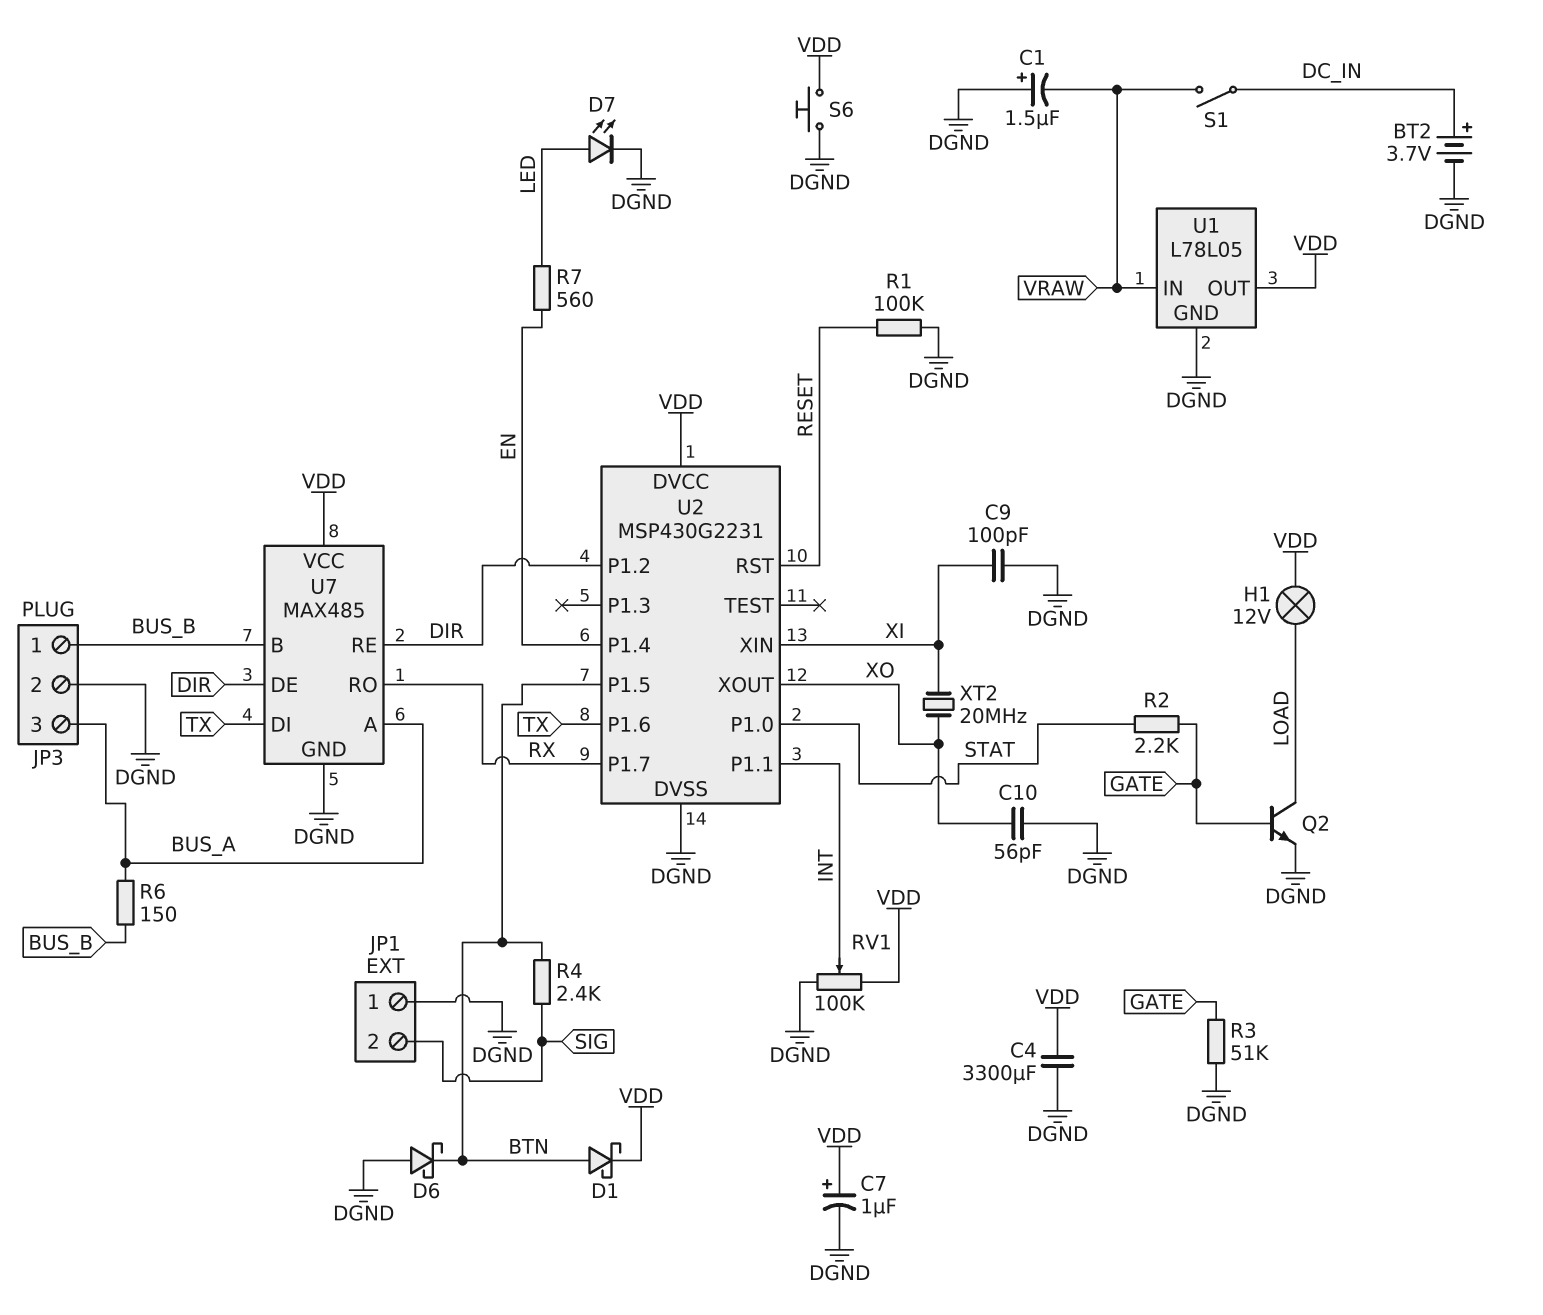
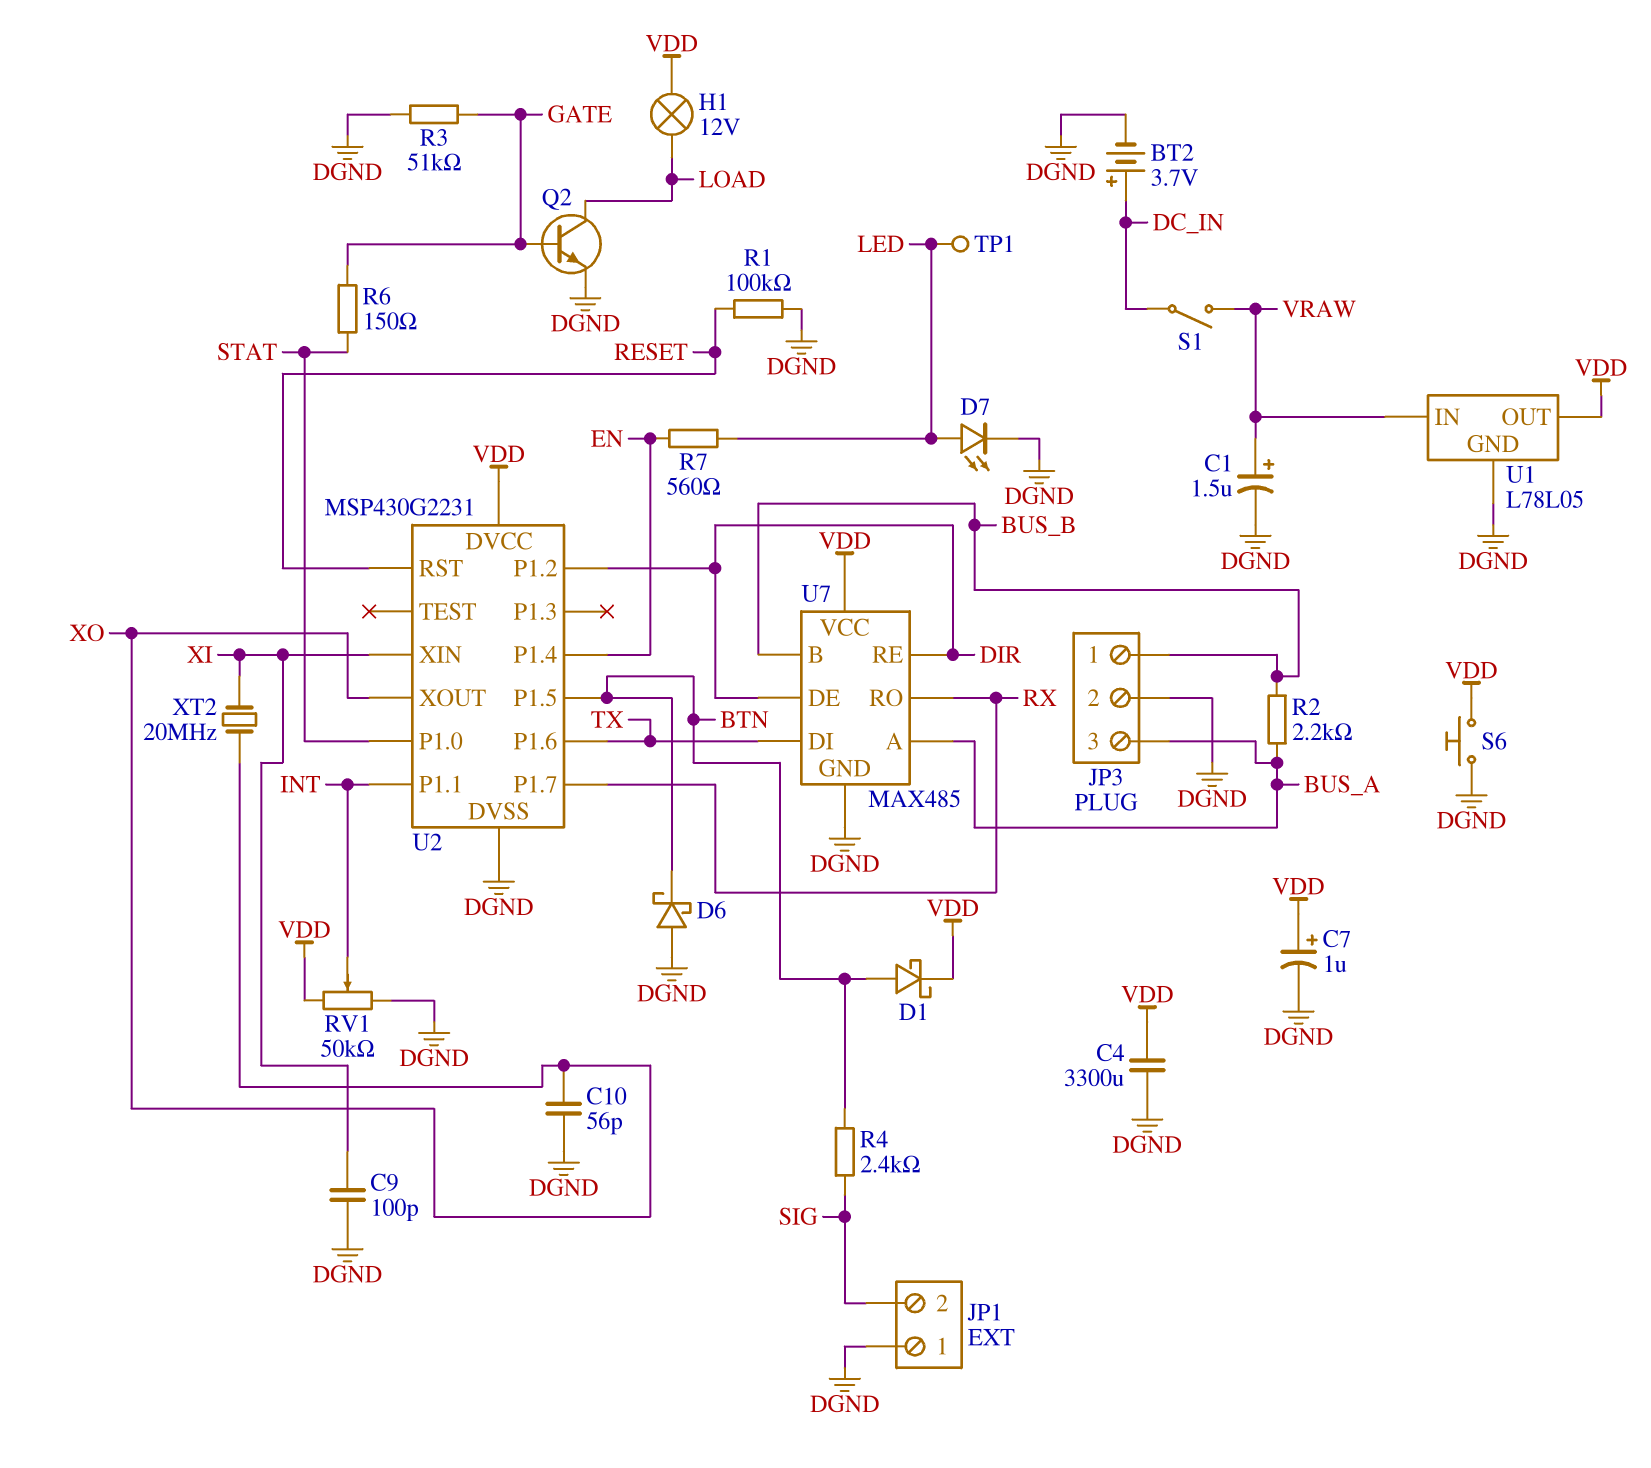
C1: 1.5uF (plus DGND, minus VRAW) -> 1.5uF (plus VRAW, minus DGND)
R2: 2.2k (GATE, STAT) -> 2.2k (BUS_A, BUS_B)
R6: 150 (BUS_A, BUS_B) -> 150 (GATE, STAT)
RV1: 100k (DGND, VDD, wiper INT) -> 50k (DGND, VDD, wiper INT)
TP1: none -> test point (LED)

